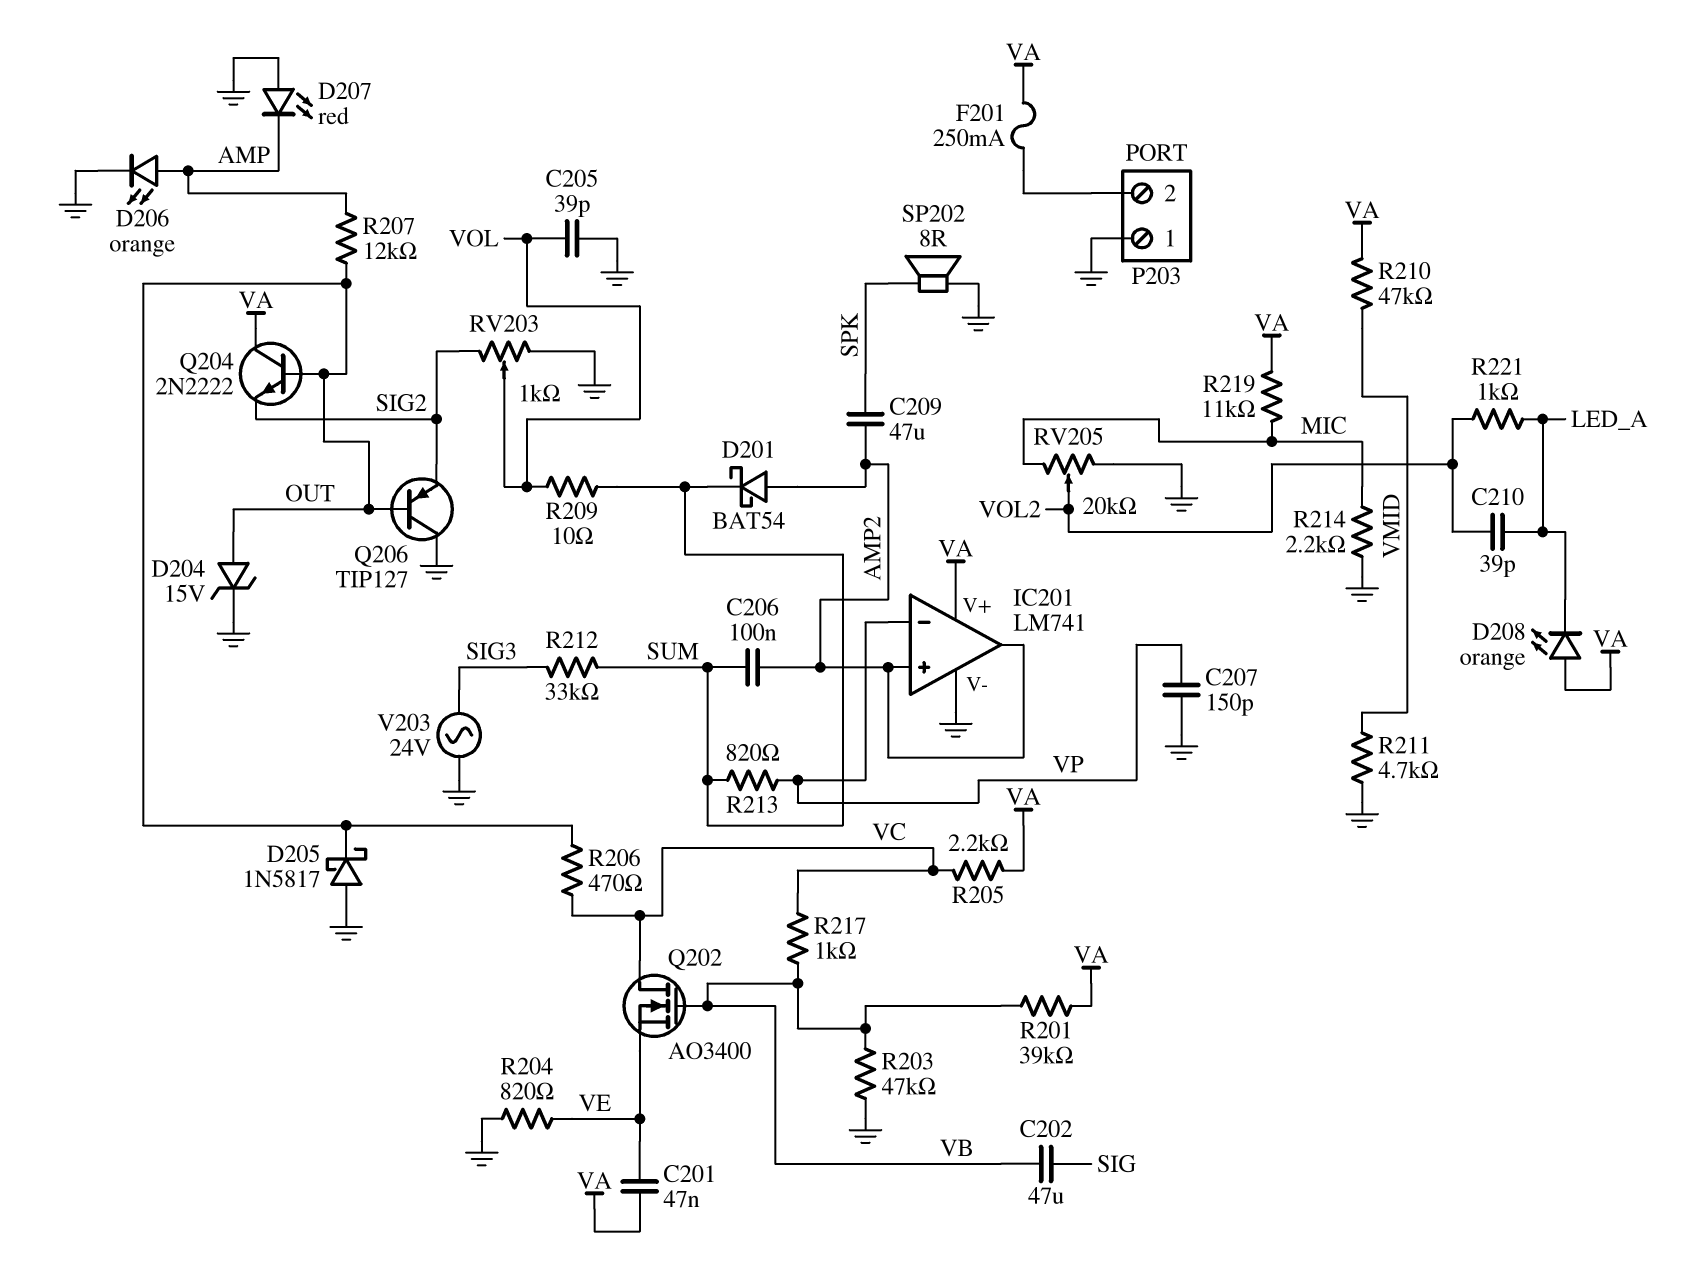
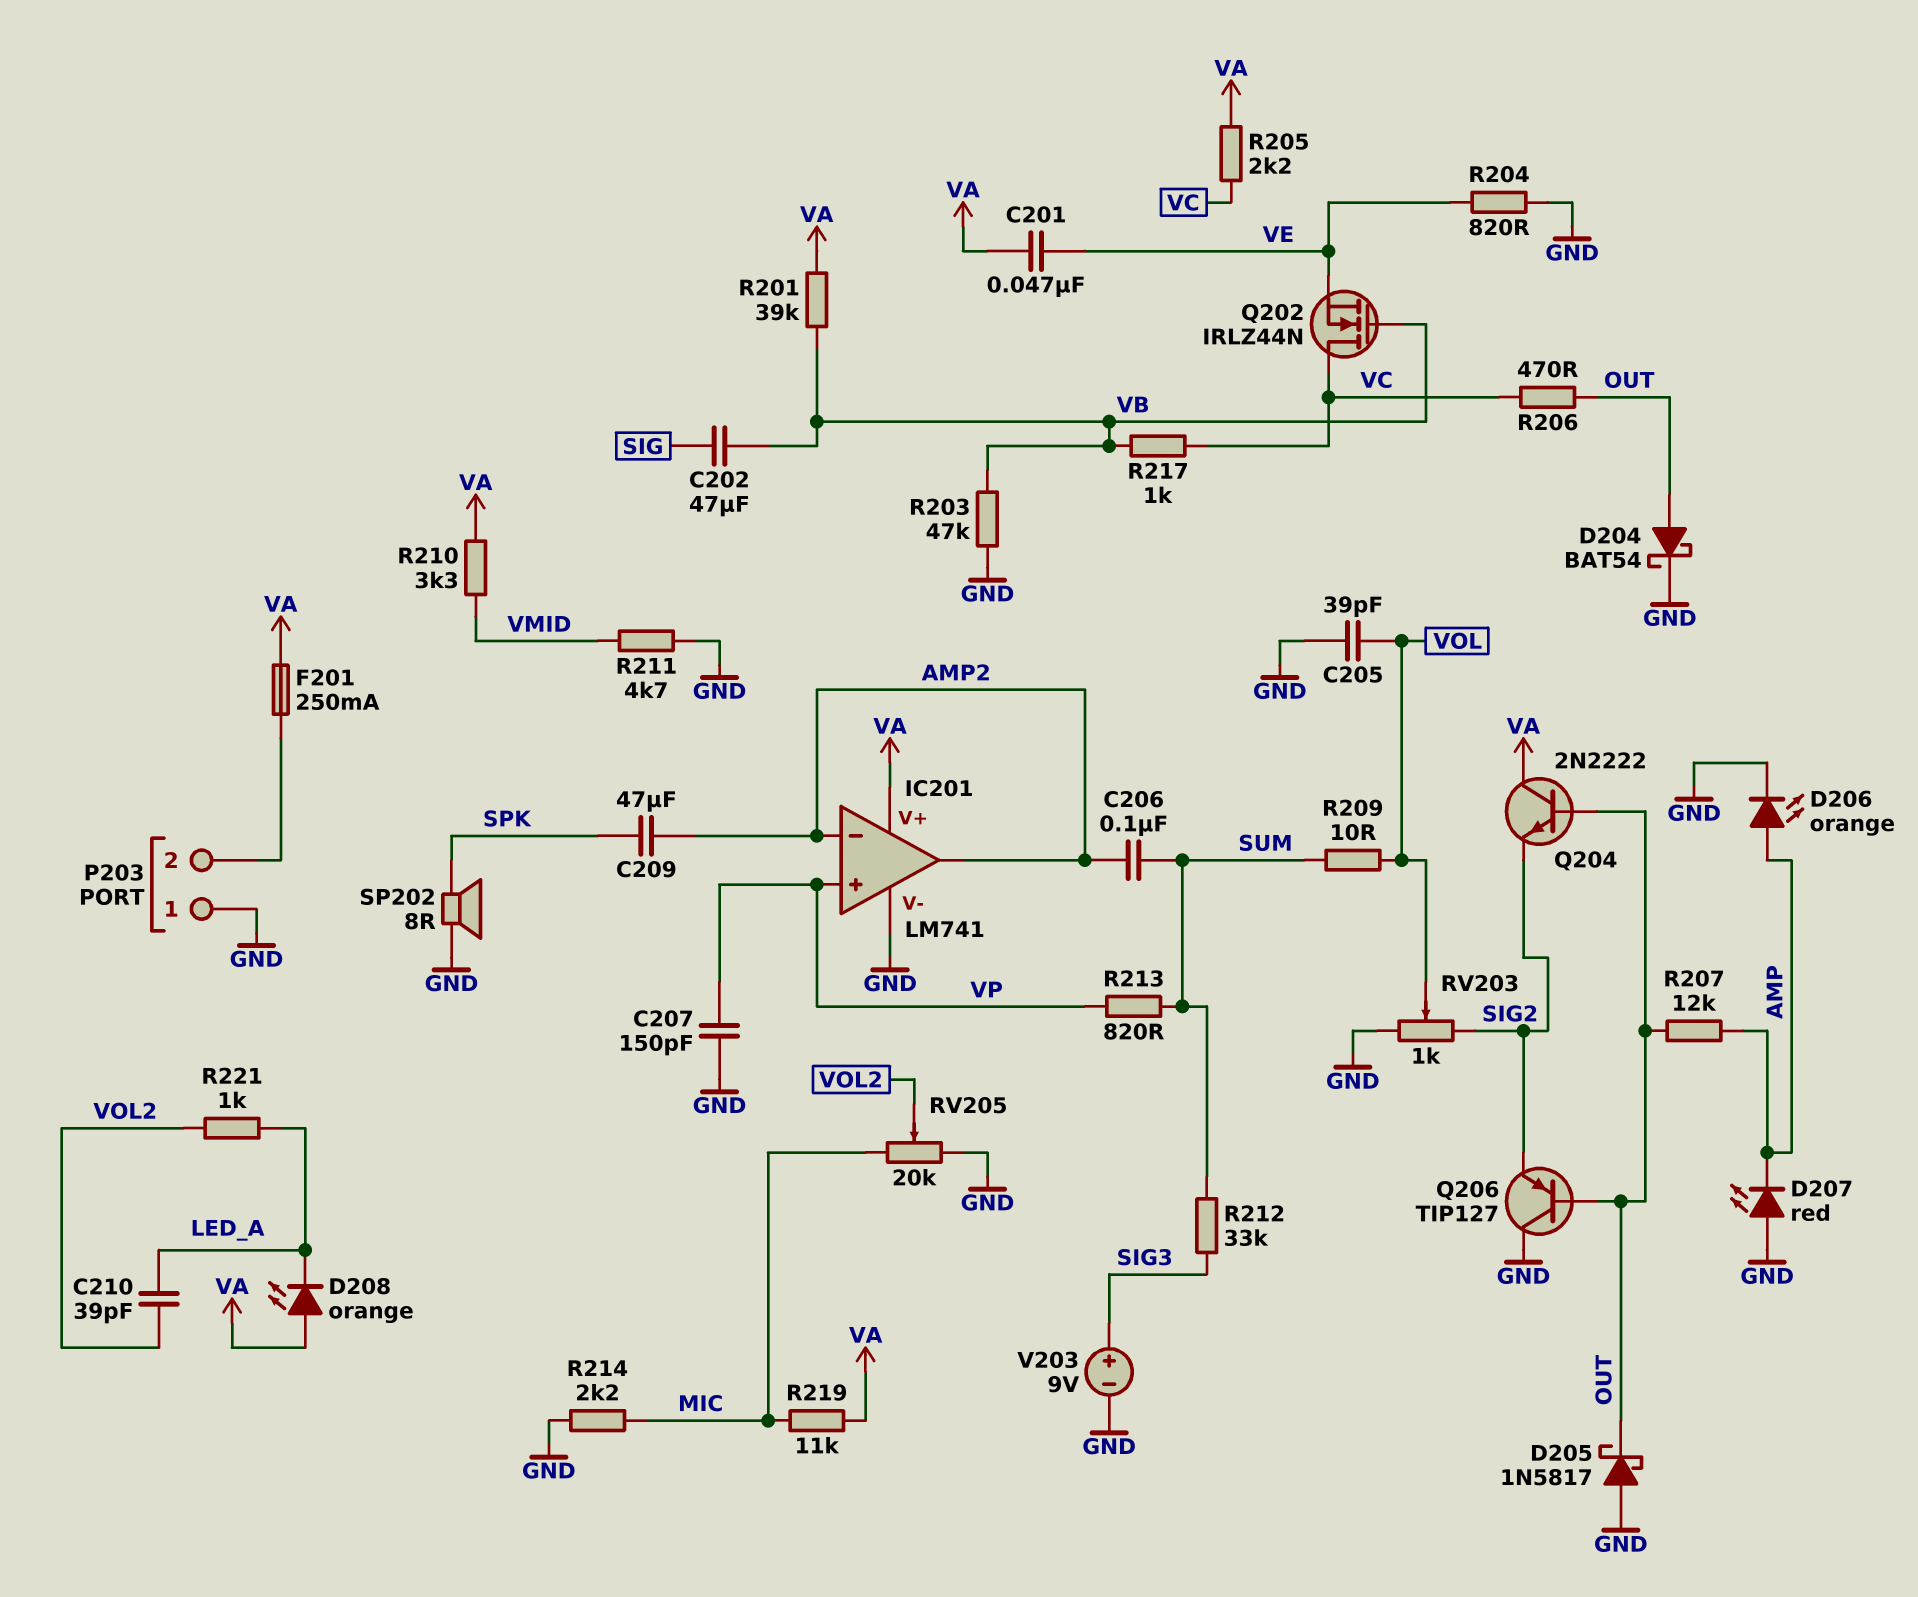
D201: schottky BAT54 (A AMP2, K SUM) -> none
D204: zener 15V (A OUT, K GND) -> schottky BAT54 (A OUT, K GND)
IC201 pin in+: AMP2 -> VP
IC201 pin in-: VP -> AMP2
Q202: NMOS AO3400 (G VB, D VC, S VE) -> NMOS IRLZ44N (G VB, D VC, S VE)
R210: 47k (VA, VMID) -> 3.3k (VA, VMID)
V203: AC 24V (GND, SIG3) -> 9V (plus SIG3, minus GND)

